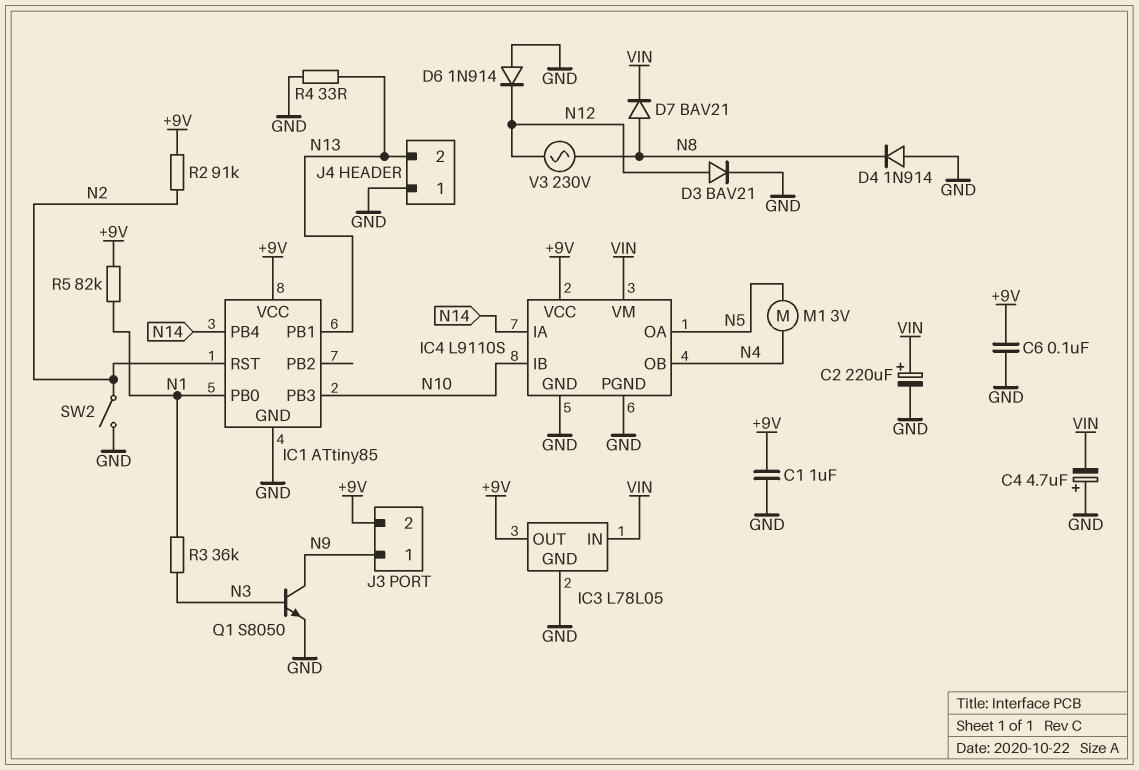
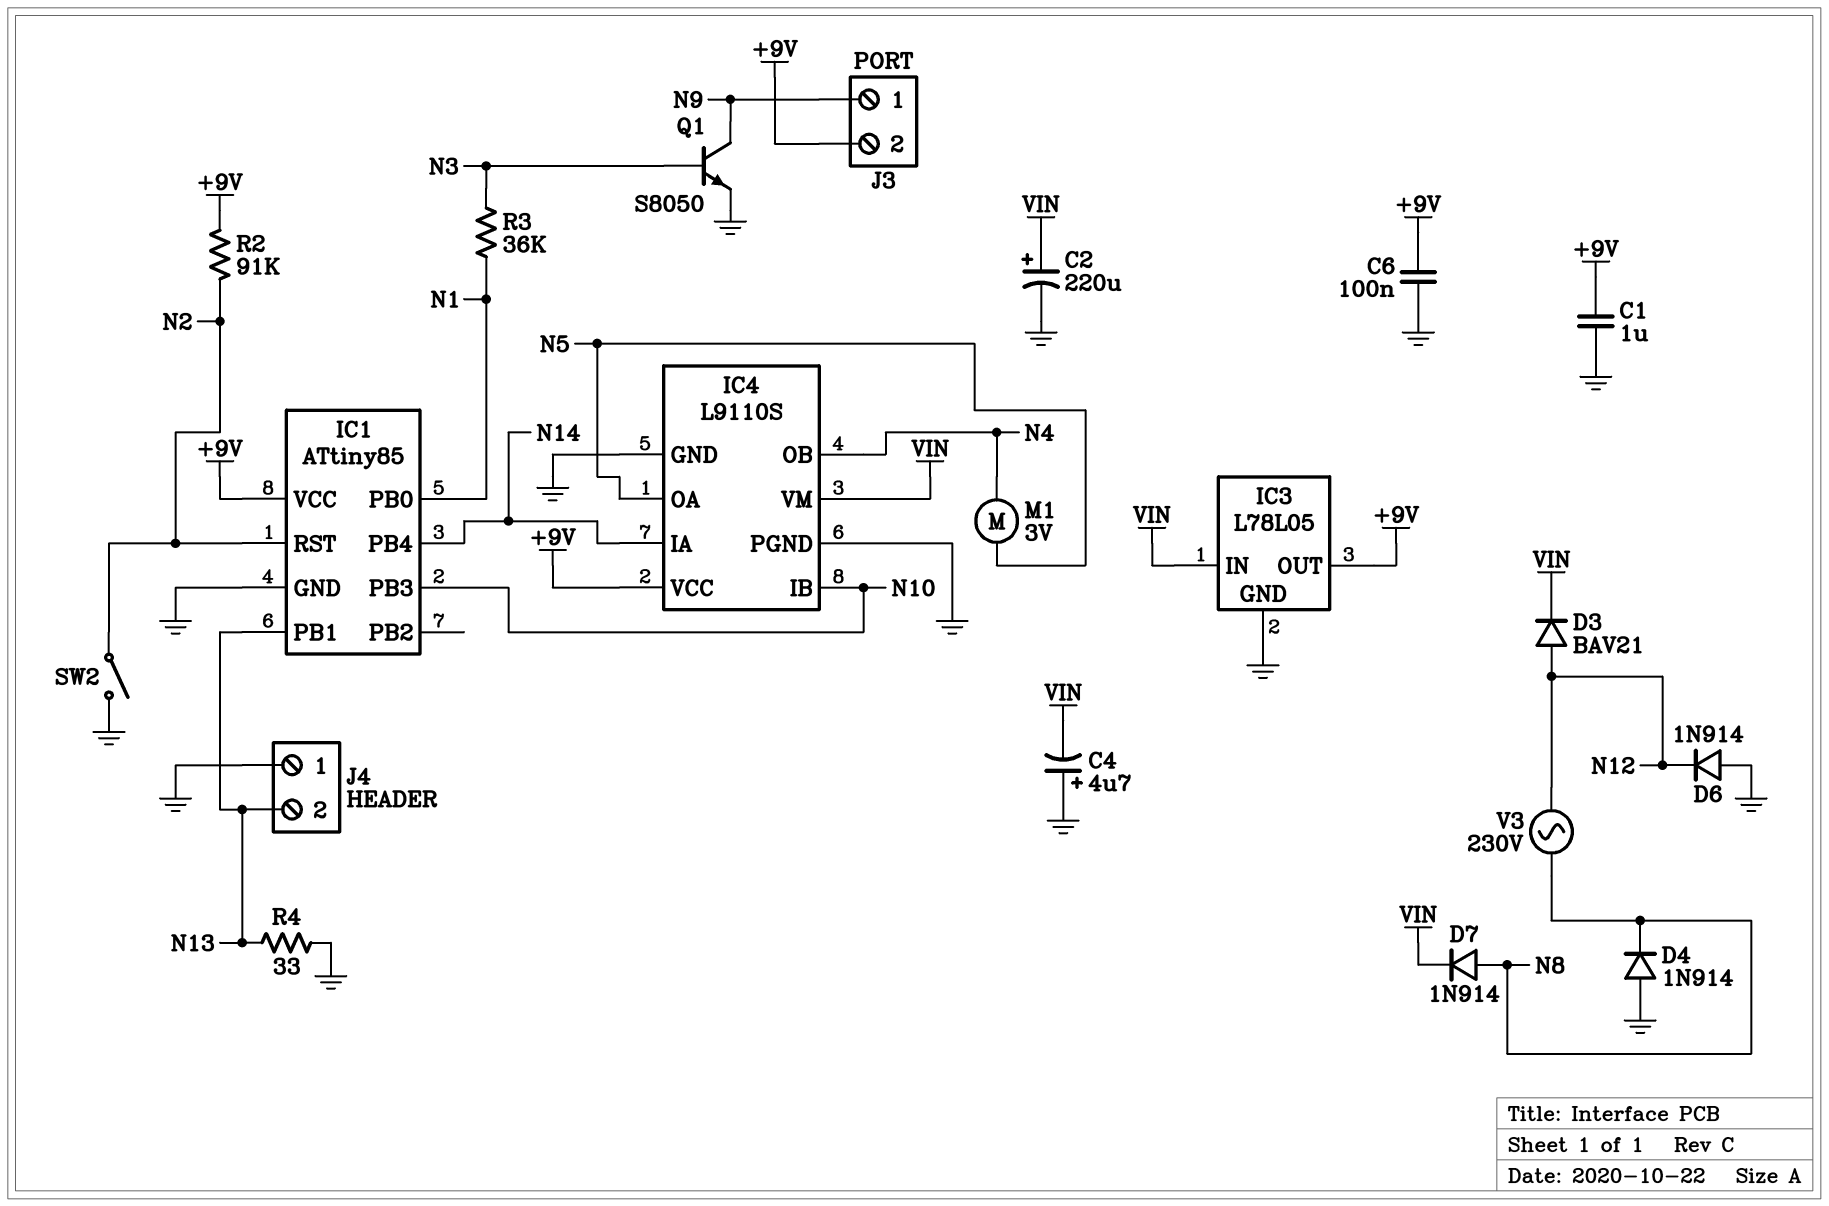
D3: diode BAV21 (A N12, K GND) -> diode BAV21 (A N12, K VIN)
D7: diode BAV21 (A N8, K VIN) -> diode 1N914 (A N8, K VIN)
R5: 82k (+9V, N1) -> none

